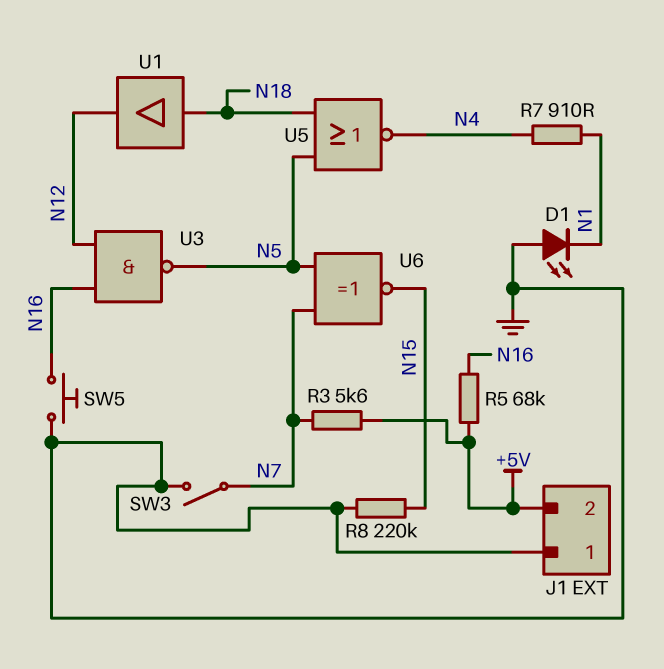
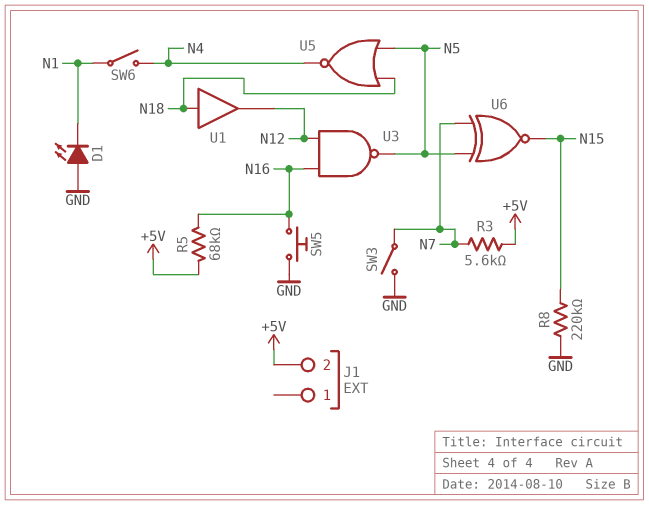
J1 pin 1: GND -> none
R7: 910 (N1, N4) -> none
SW6: none -> switch (N1, N4)

